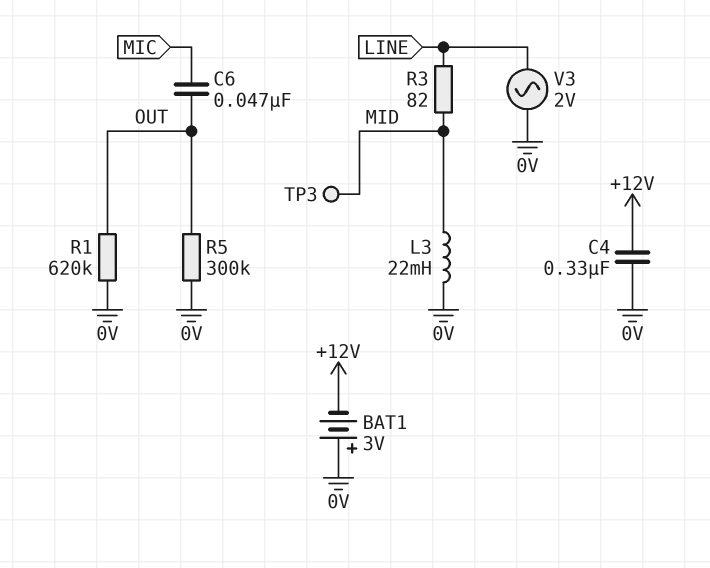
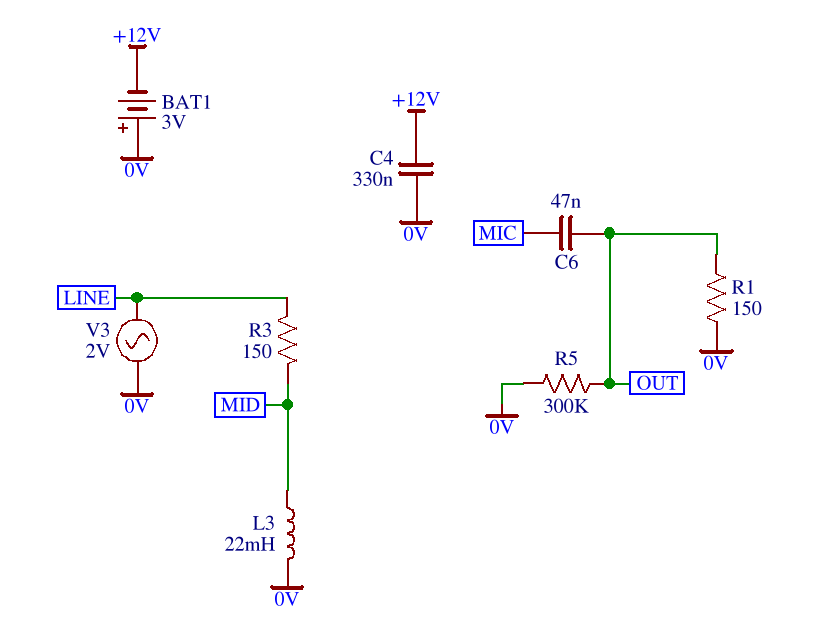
R1: 620k (0V, OUT) -> 150 (0V, OUT)
R3: 82 (LINE, MID) -> 150 (LINE, MID)
TP3: test point (MID) -> none

